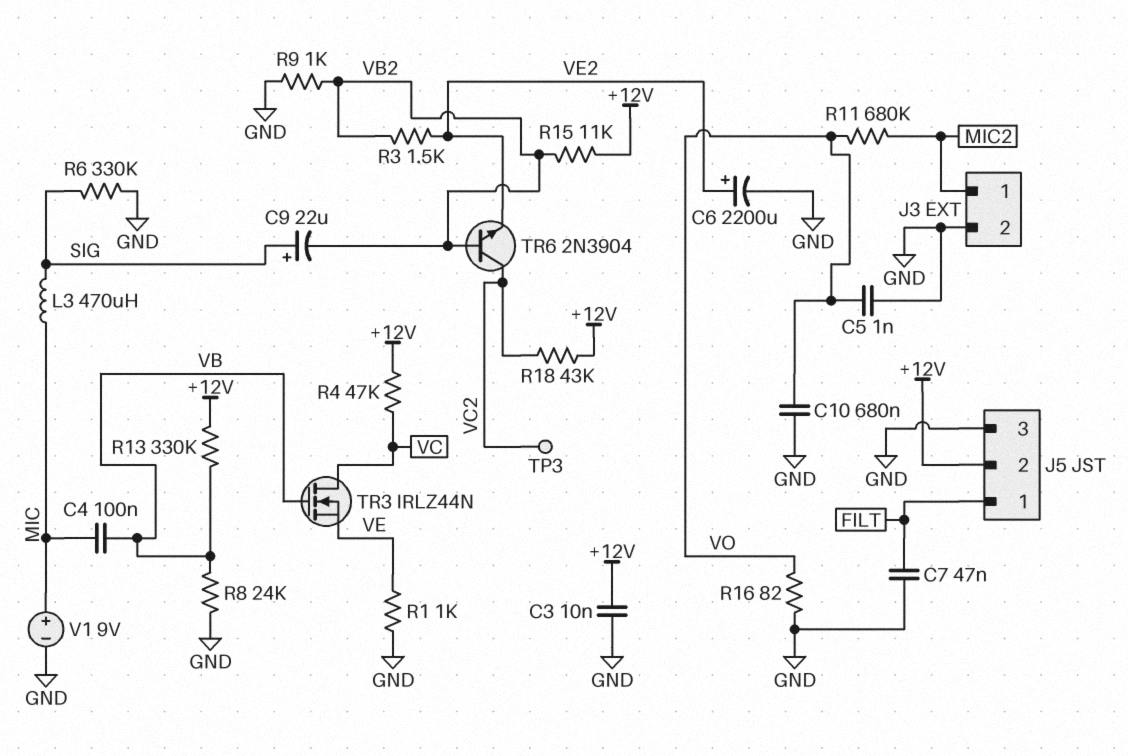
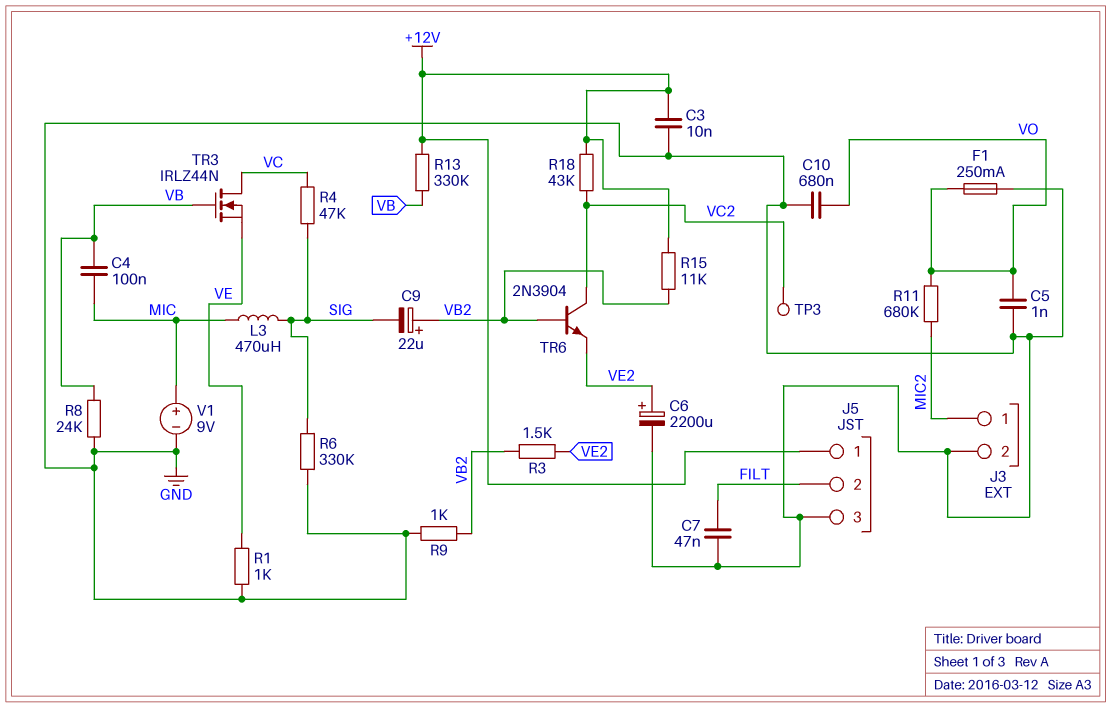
C9: 22uF (plus SIG, minus VB2) -> 22uF (plus VB2, minus SIG)
F1: none -> 250mA (GND, VO)
J5 pin 1: FILT -> +12V
J5 pin 2: +12V -> FILT
R4: 47k (+12V, VC) -> 47k (SIG, VC)
R16: 82 (GND, VO) -> none

